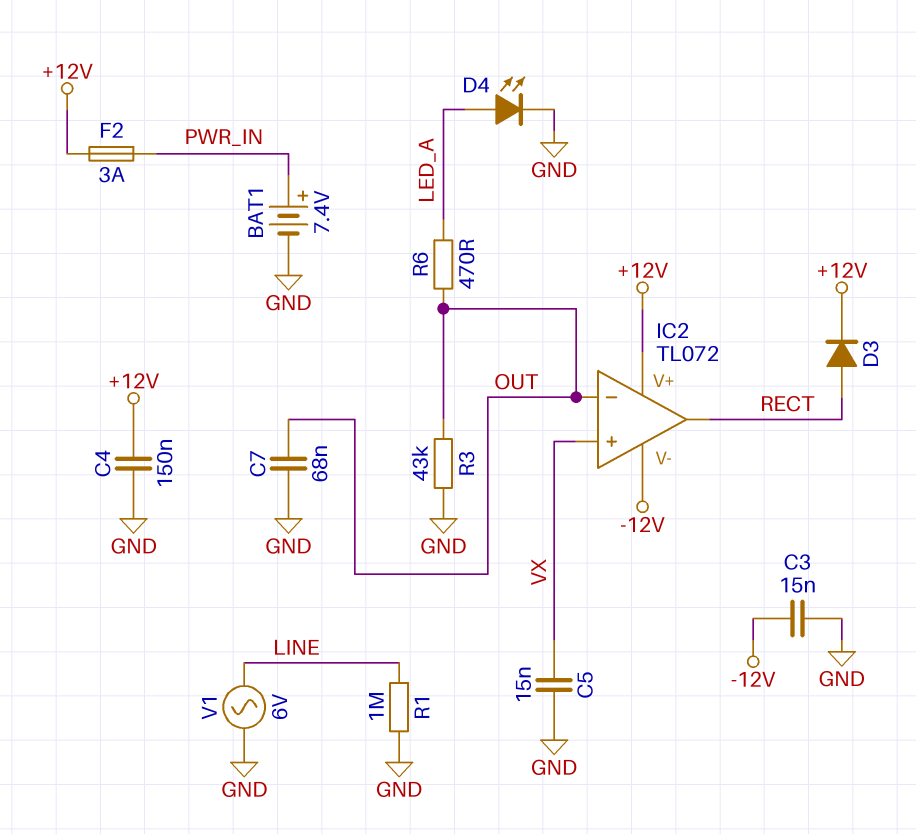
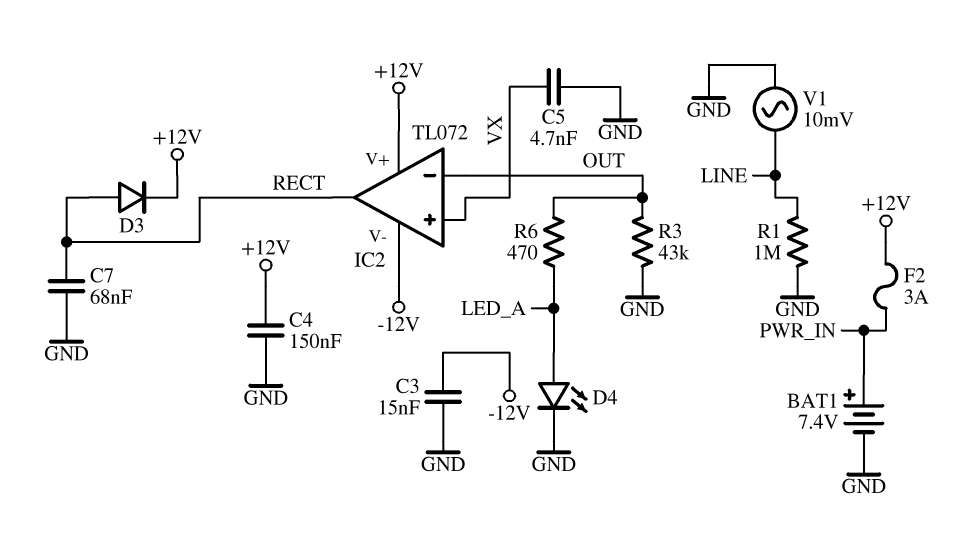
C5: 15nF (GND, VX) -> 4.7nF (GND, VX)
C7: 68nF (GND, OUT) -> 68nF (GND, RECT)
V1: AC 6V (GND, LINE) -> AC 10mV (GND, LINE)

